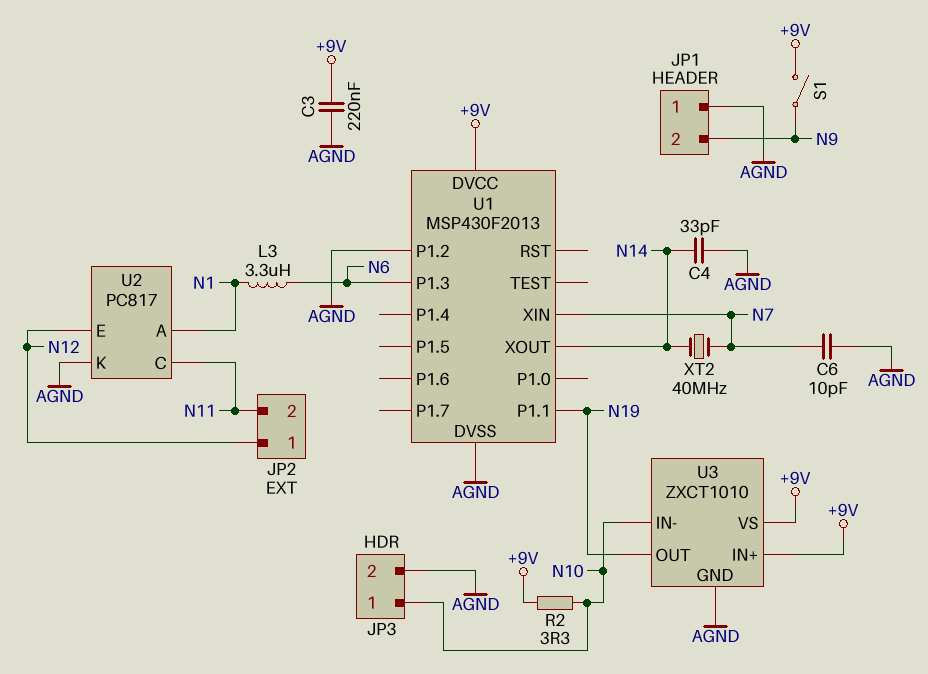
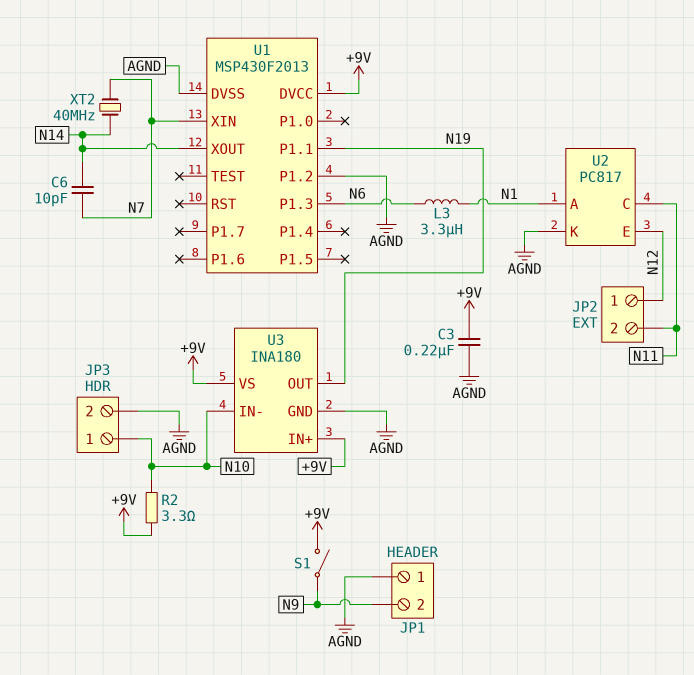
C4: 33pF (AGND, N14) -> none
C6: 10pF (AGND, N7) -> 10pF (N7, N14)
U3: ZXCT1010 -> INA180

